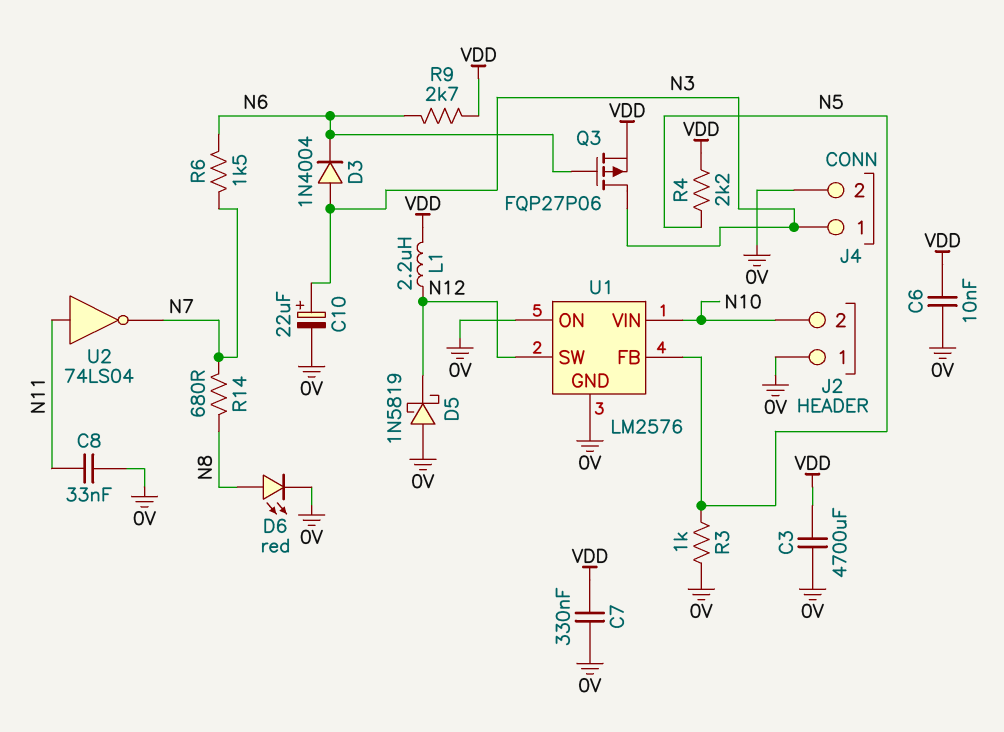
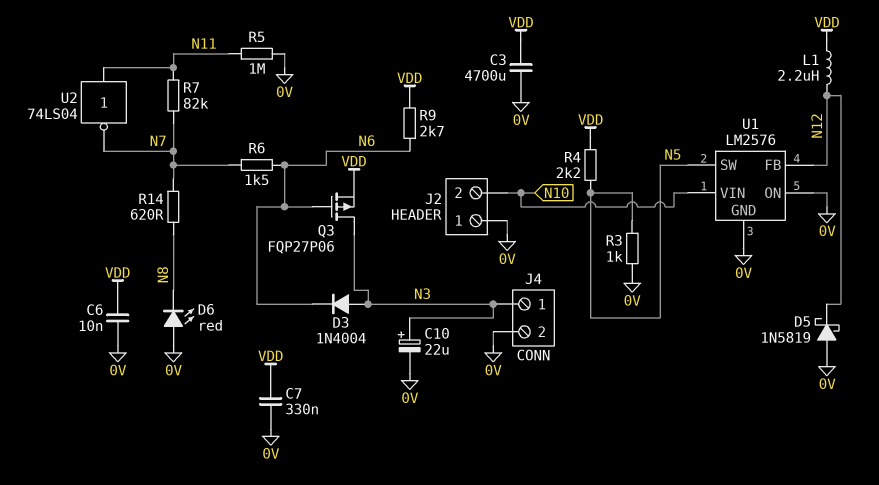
C8: 33nF (0V, N11) -> none
D6: LED red (A N8, K 0V) -> LED red (A 0V, K N8)
R5: none -> 1M (0V, N11)
R7: none -> 82k (N7, N11)
R14: 680 (N7, N8) -> 620 (N7, N8)
U1 pin FB: N5 -> N12
U1 pin SW: N12 -> N5

